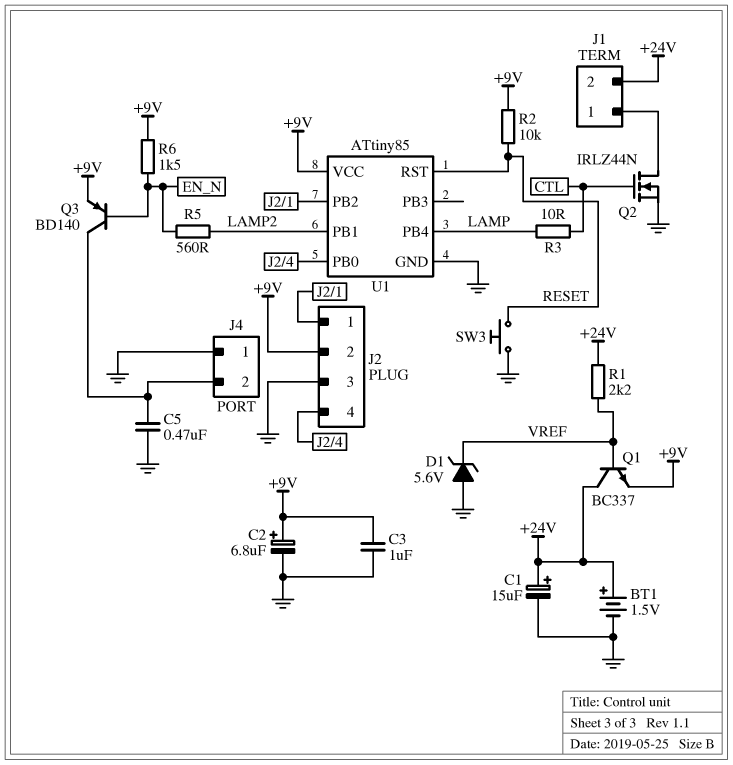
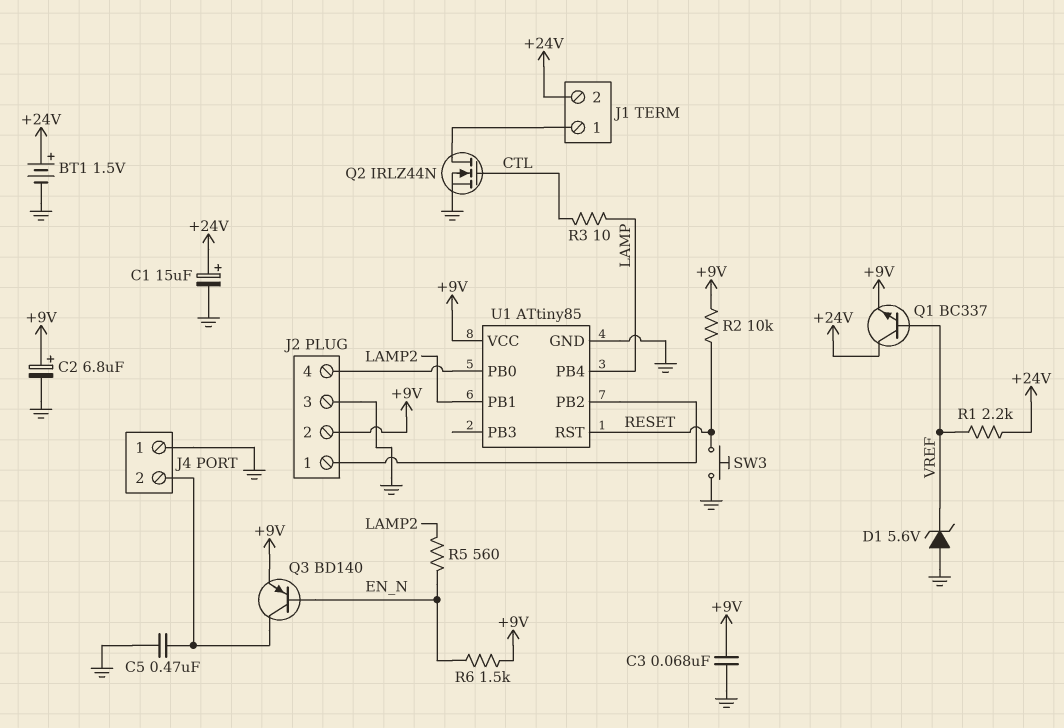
C3: 1uF (+9V, GND) -> 68nF (+9V, GND)

